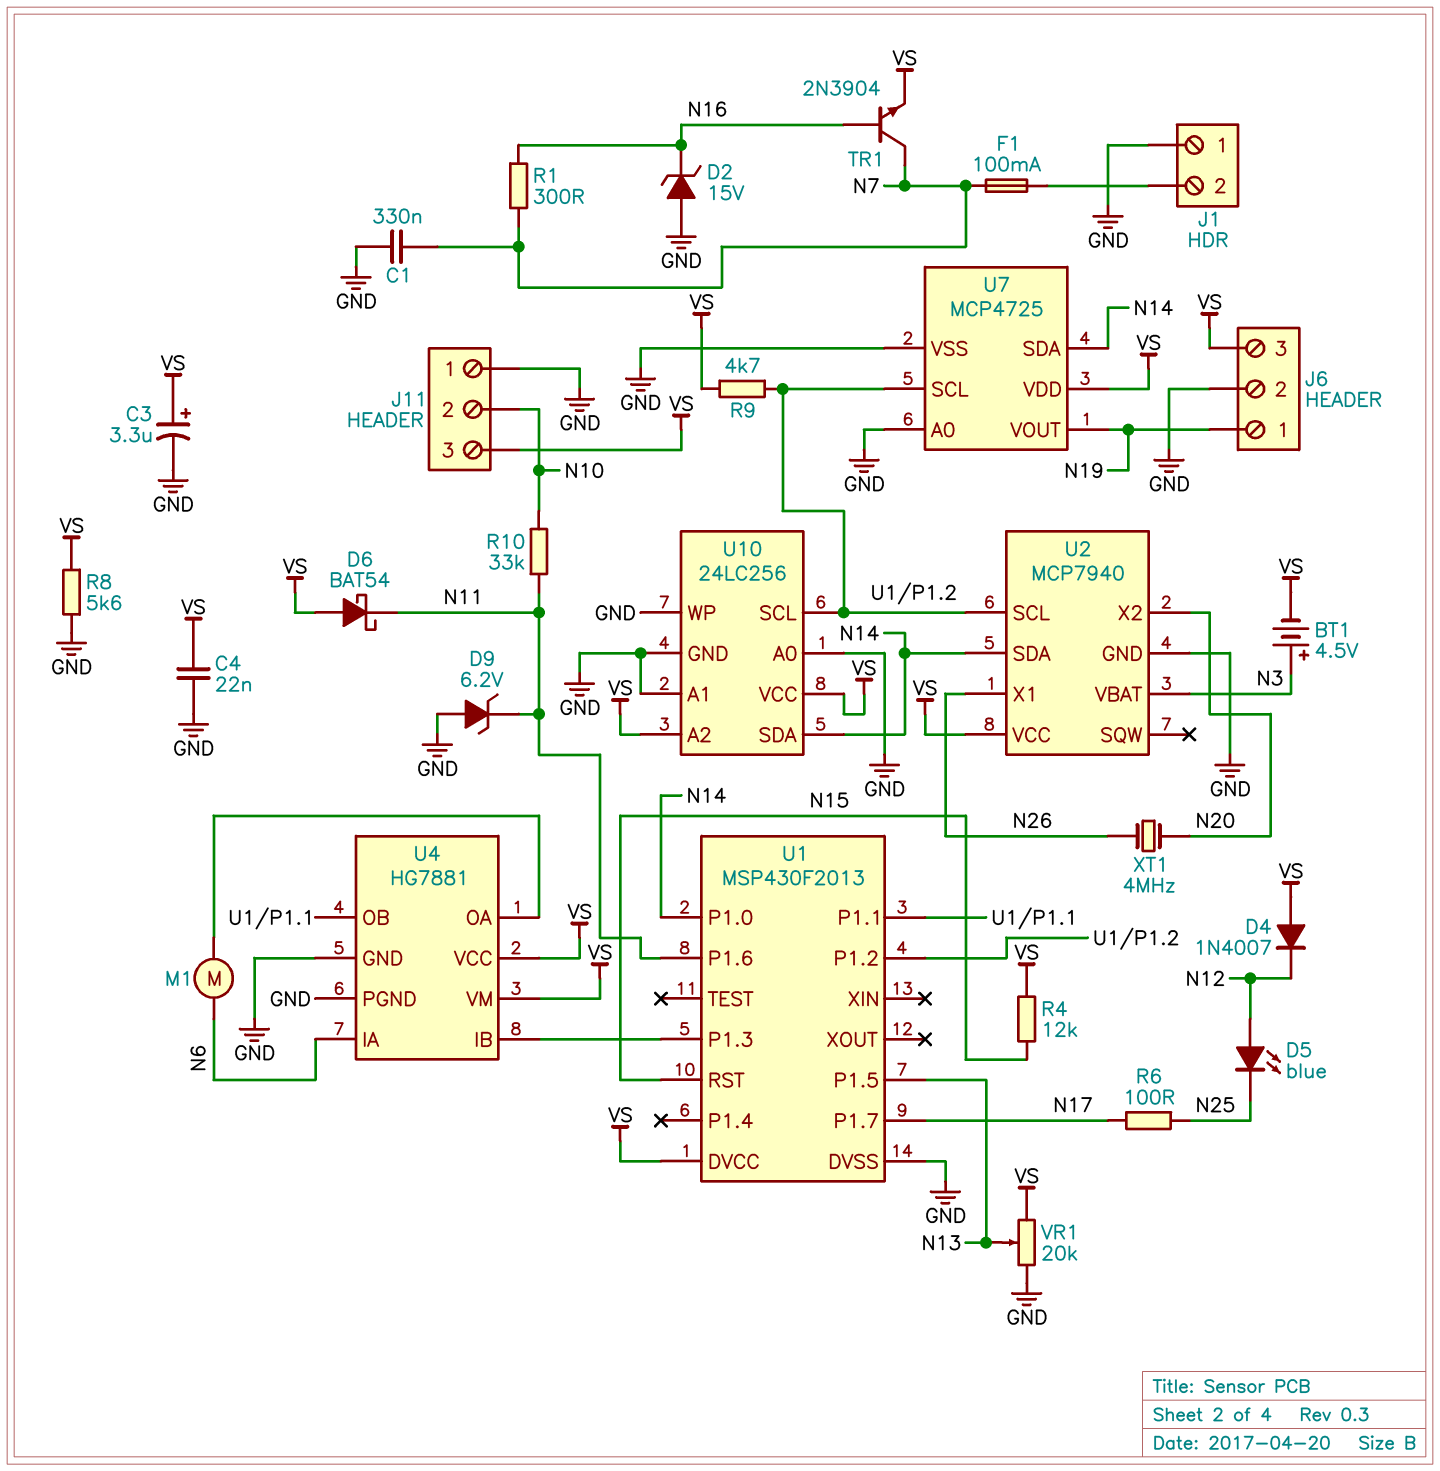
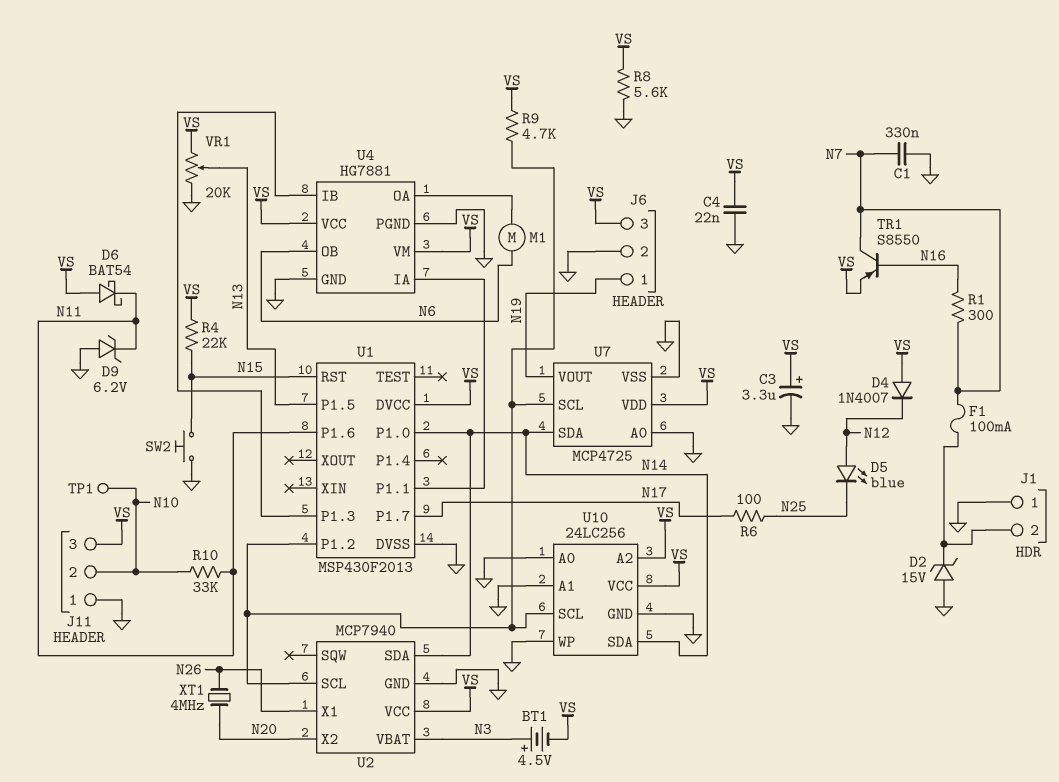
D2: zener 15V (A GND, K N16) -> zener 15V (A GND, K J1/2)
R4: 12k (N15, VS) -> 22k (N15, VS)
SW2: none -> button (GND, N15)
TP1: none -> test point (N10)
TR1: NPN 2N3904 (B N16, C N7, E VS) -> PNP S8550 (B N16, C N7, E VS)
U4 pin IA: N6 -> U1/P1.1
U4 pin OB: U1/P1.1 -> N6

